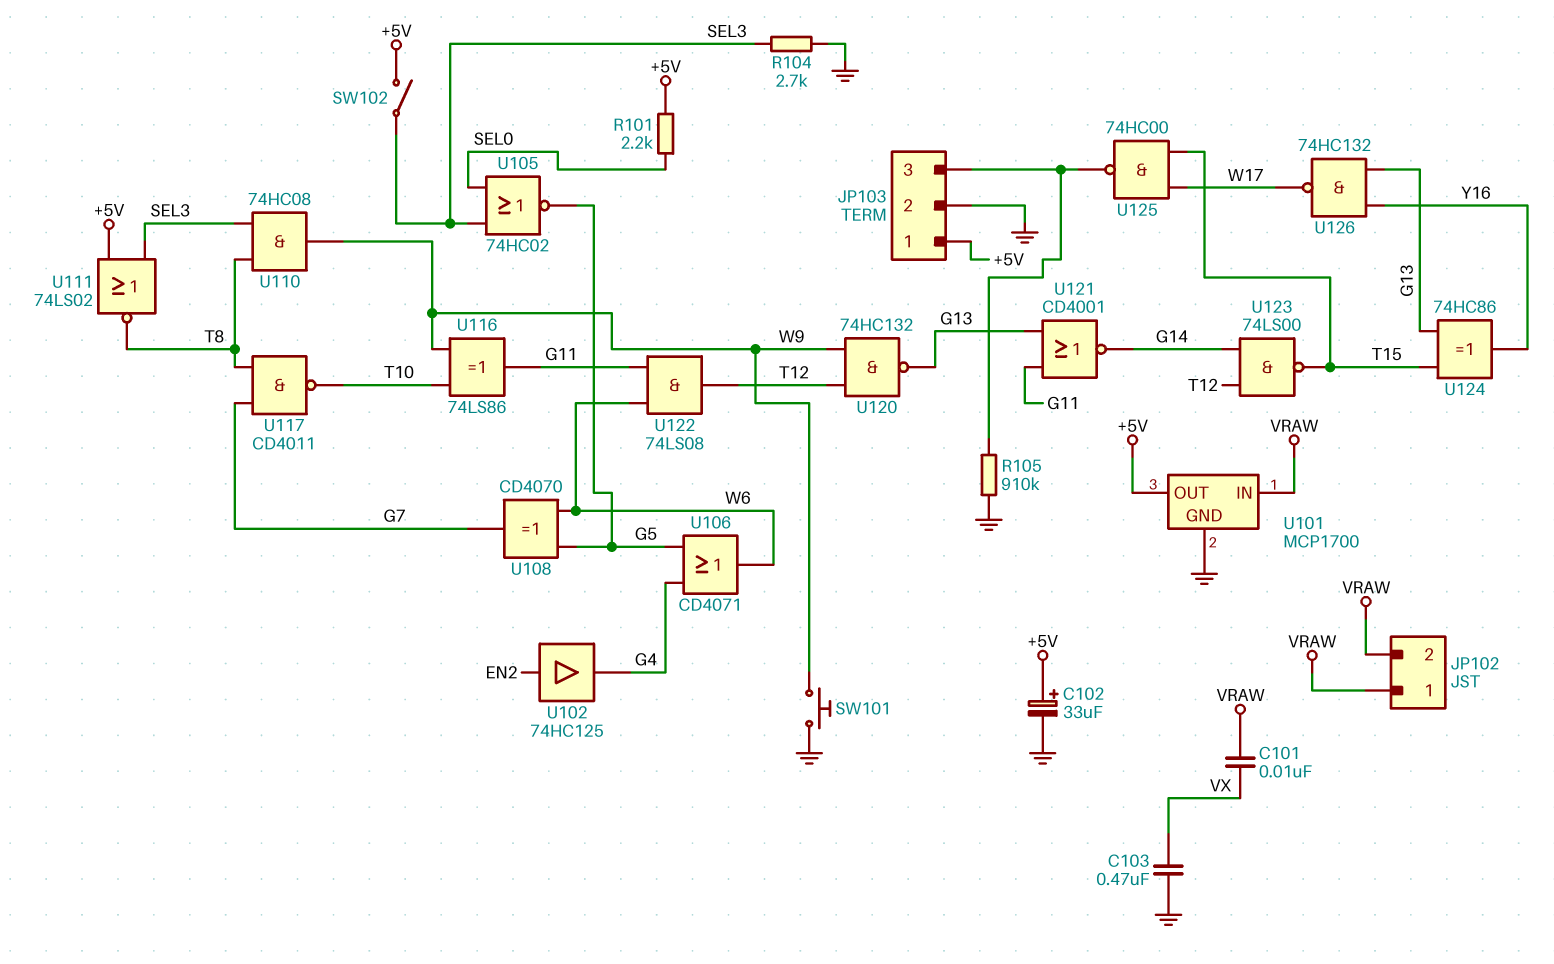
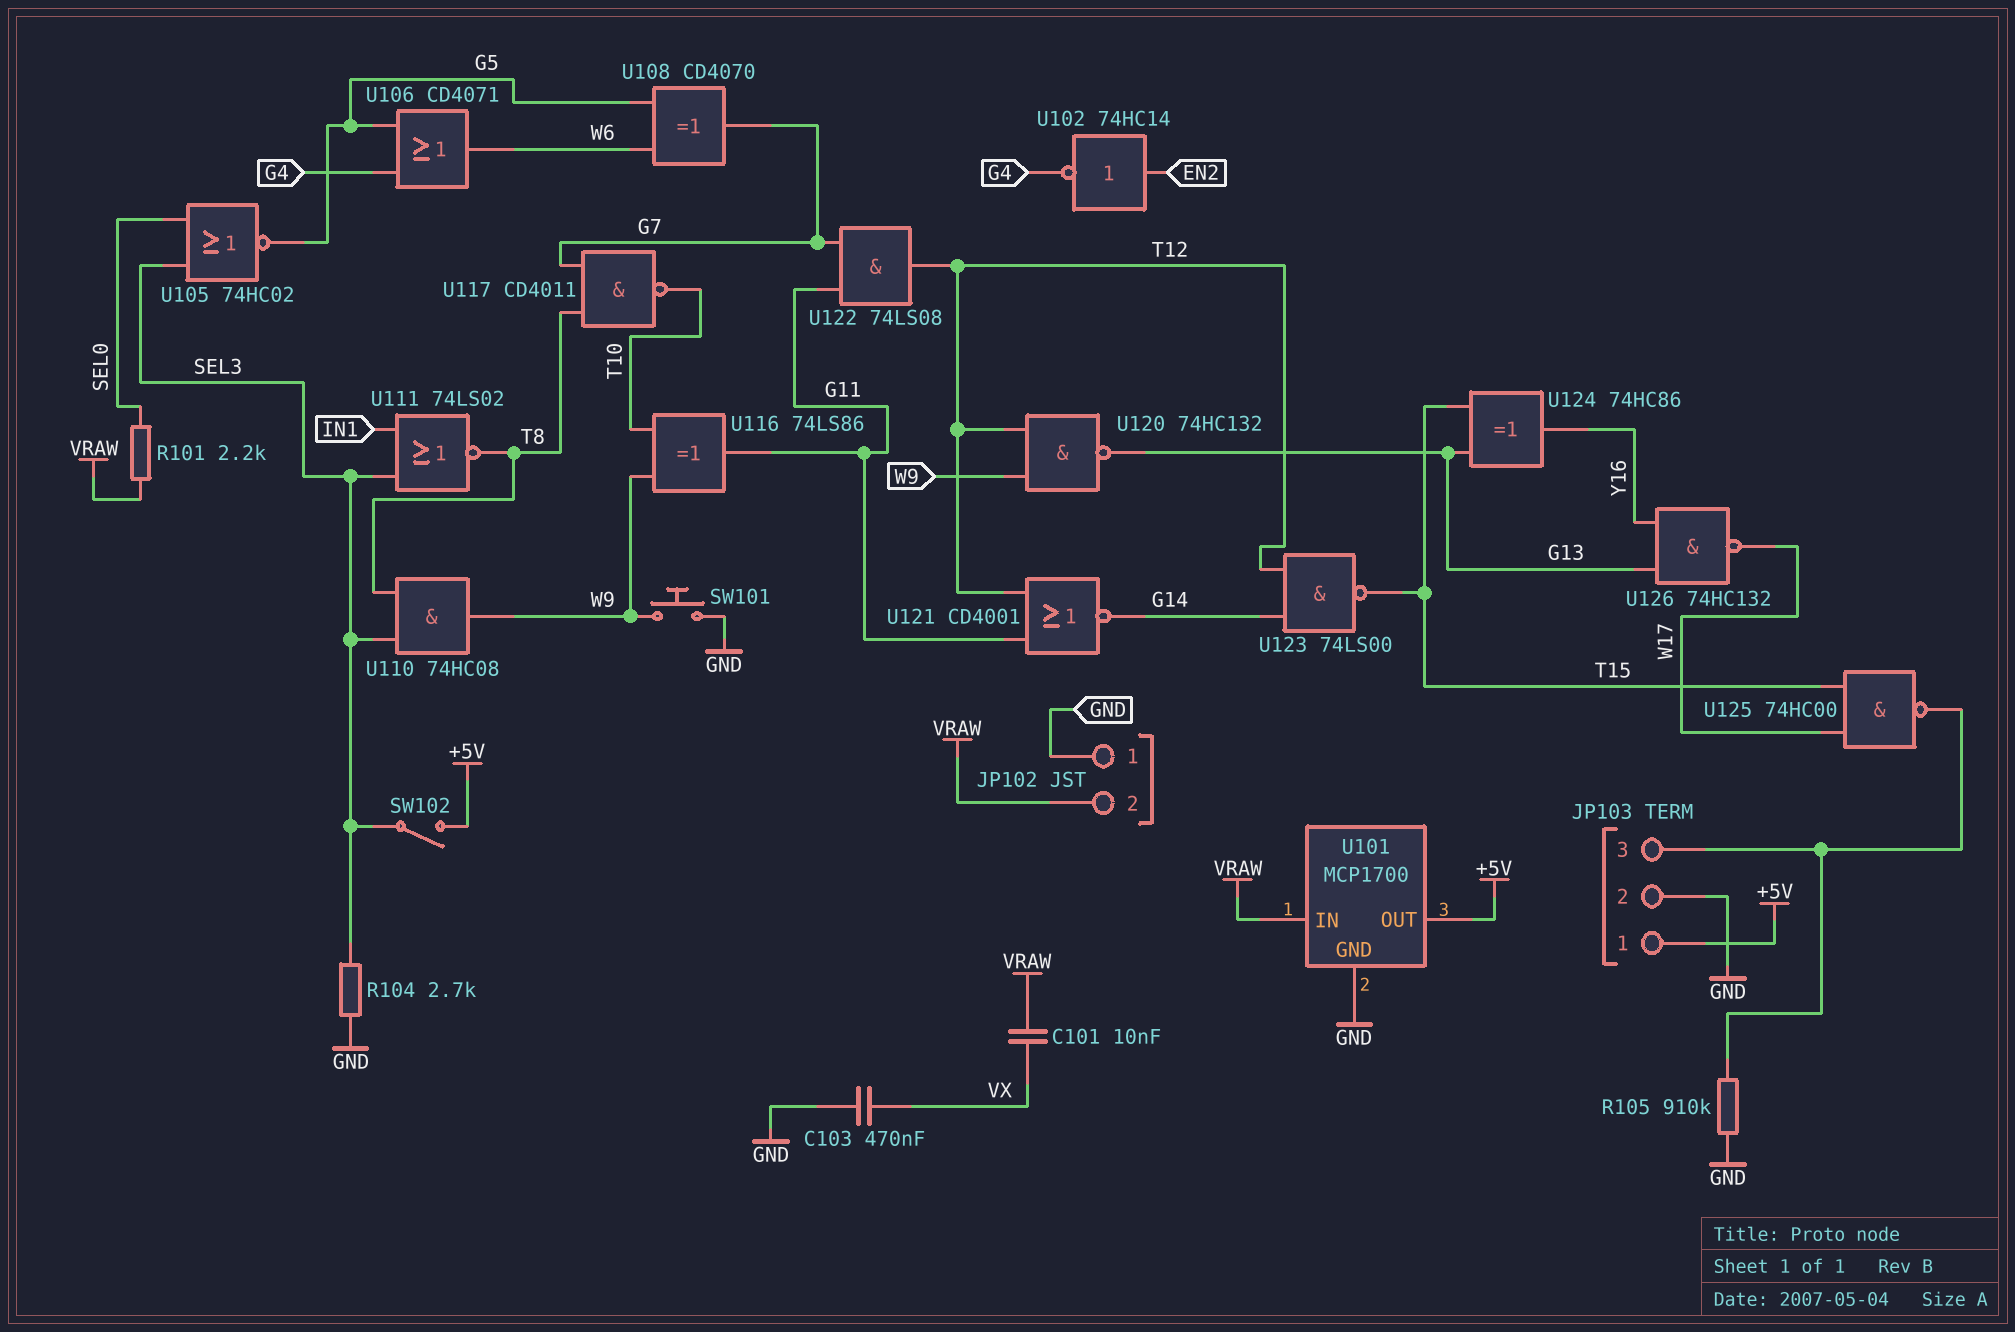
C102: 33uF (plus +5V, minus GND) -> none
JP102 pin 1: VRAW -> GND
R101: 2.2k (+5V, SEL0) -> 2.2k (SEL0, VRAW)
U102: buffer 74HC125 (in EN2, out G4) -> NOT 74HC14 (in EN2, out G4)
U111: NOR 74LS02 (in +5V, in SEL3, out T8) -> NOR 74LS02 (in IN1, in SEL3, out T8)
U121: NOR CD4001 (in G11, in G13, out G14) -> NOR CD4001 (in G11, in T12, out G14)
U122: AND 74LS08 (in G11, in W6, out T12) -> AND 74LS08 (in G7, in G11, out T12)

